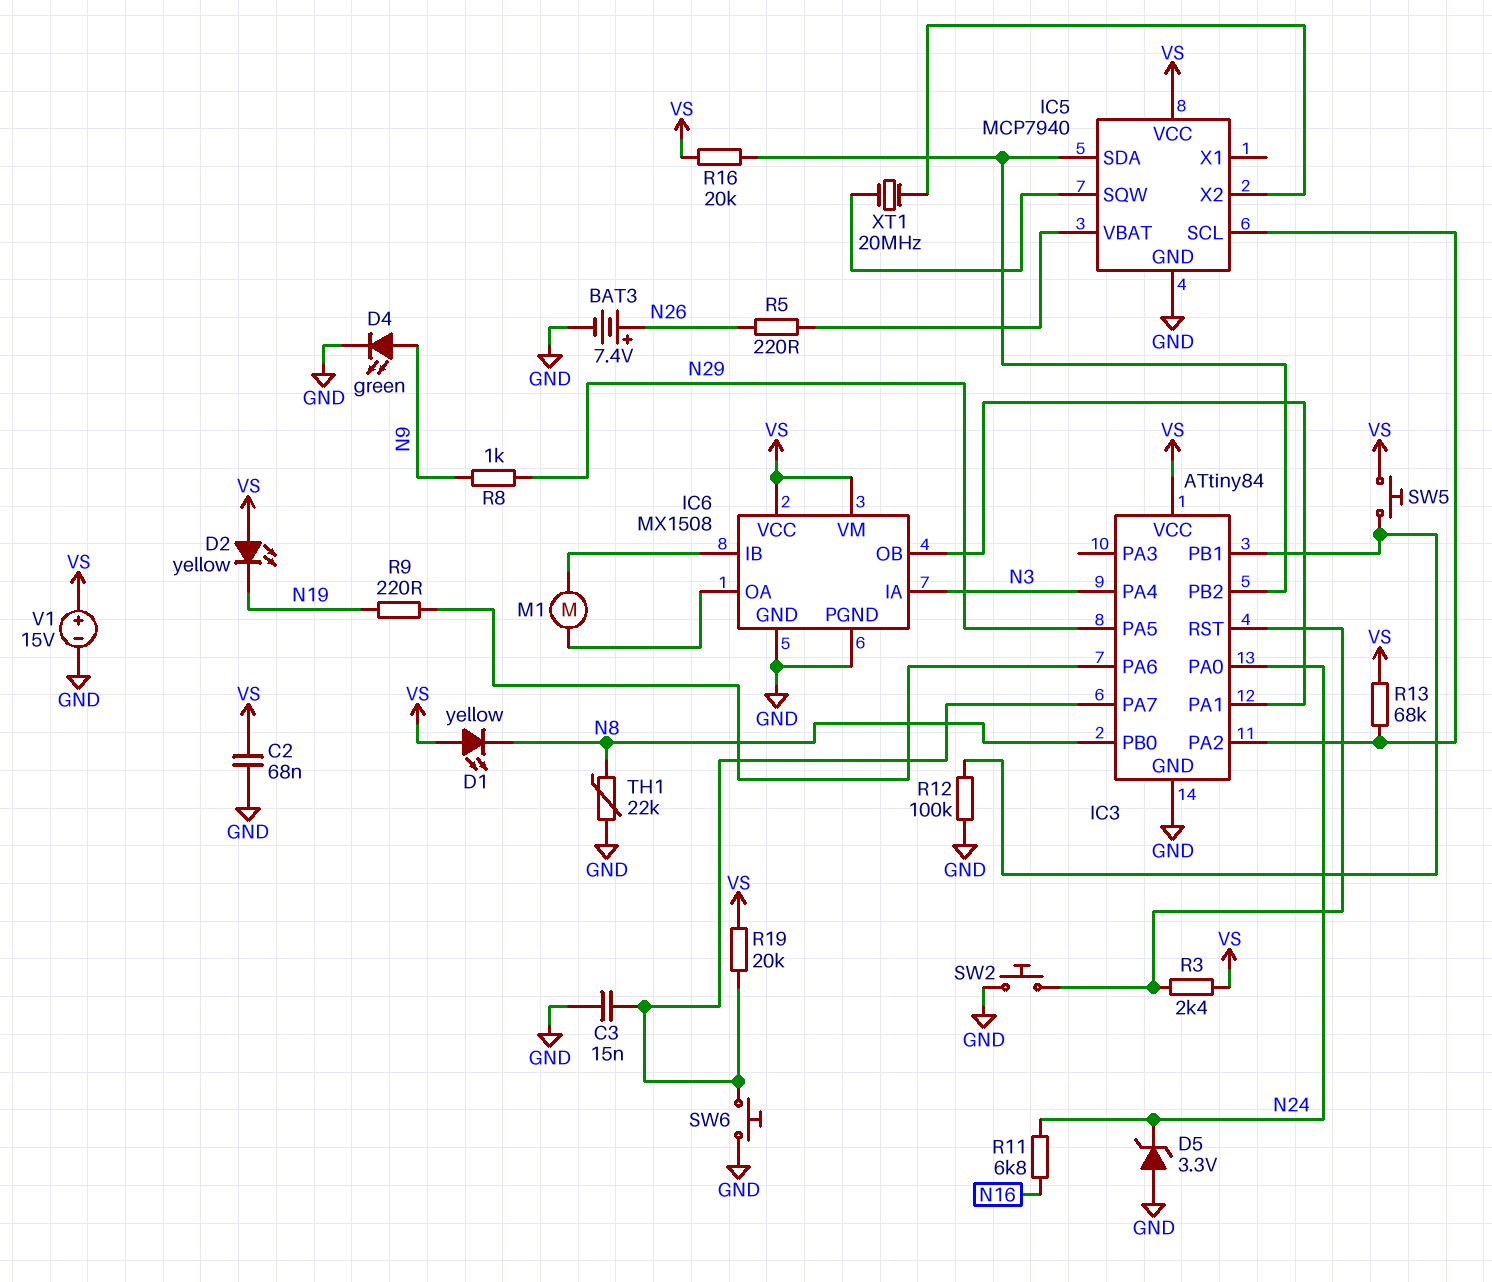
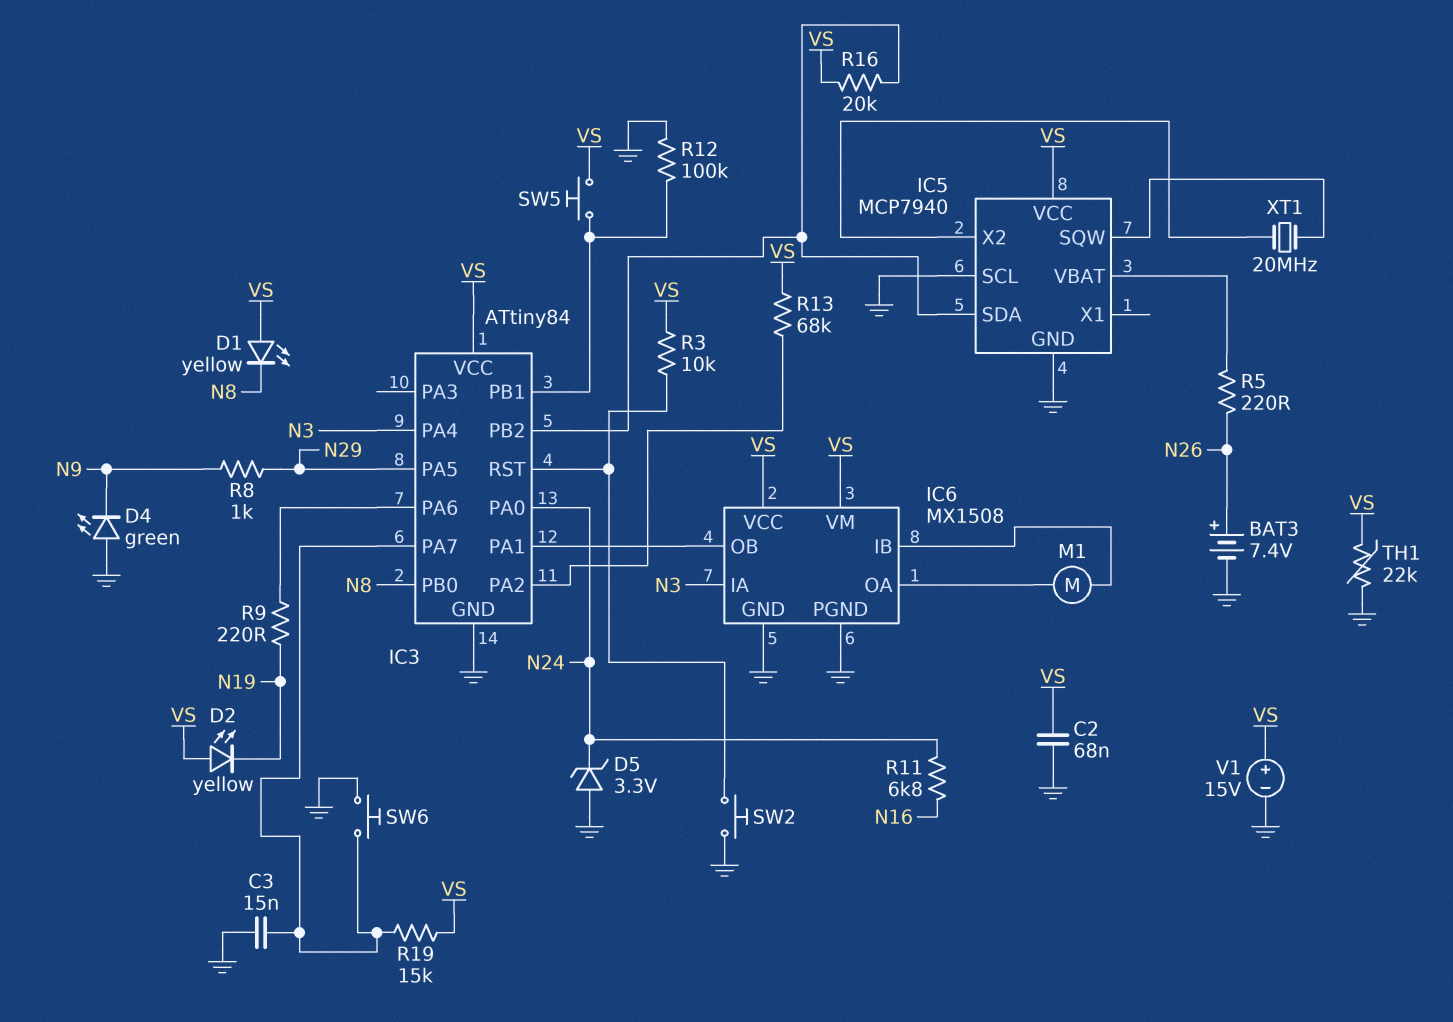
D4: LED green (A N9, K GND) -> LED green (A GND, K N9)
IC5 pin SCL: IC3/PA2 -> GND
R3: 2.4k (IC3/RST, VS) -> 10k (IC3/RST, VS)
R19: 20k (IC3/PA7, VS) -> 15k (IC3/PA7, VS)
TH1: 22k (GND, N8) -> 22k (GND, VS)

